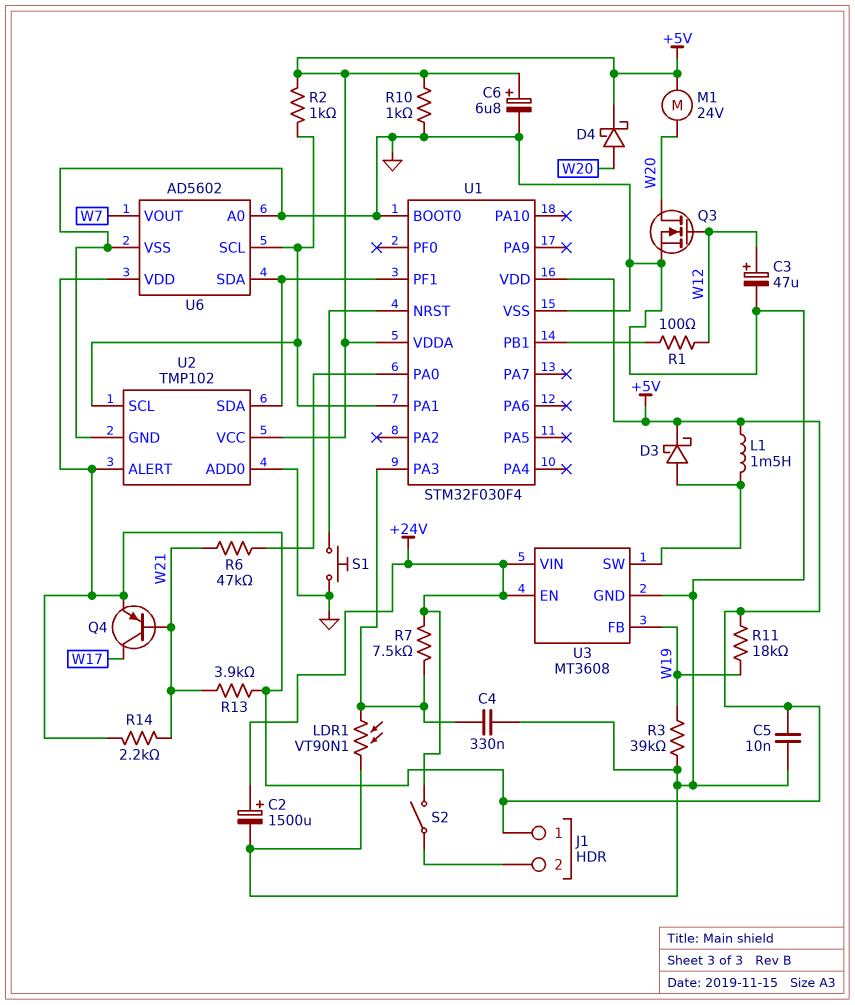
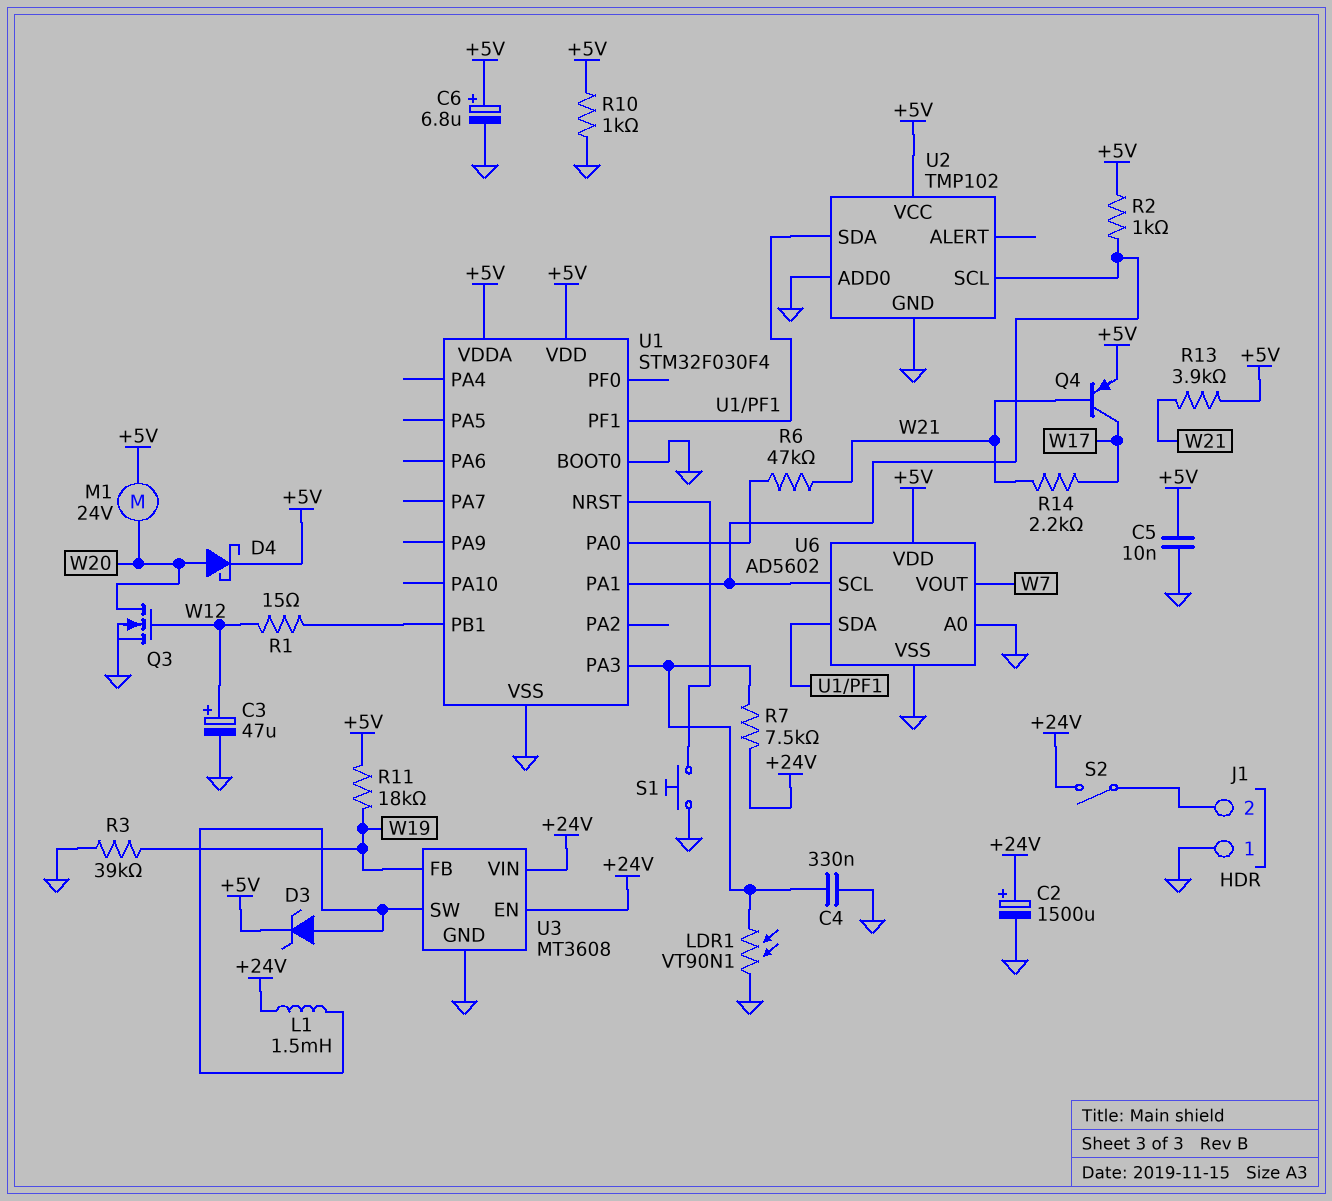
D3: schottky (A U3/SW, K +5V) -> zener (A U3/SW, K +5V)
J1 pin 1: +5V -> GND
L1: 1.5mH (+5V, U3/SW) -> 1.5mH (+24V, U3/SW)
R1: 100 (U1/PB1, W12) -> 15 (U1/PB1, W12)
R14: 2.2k (+5V, W21) -> 2.2k (W17, W21)
U2 pin ALERT: +5V -> none

